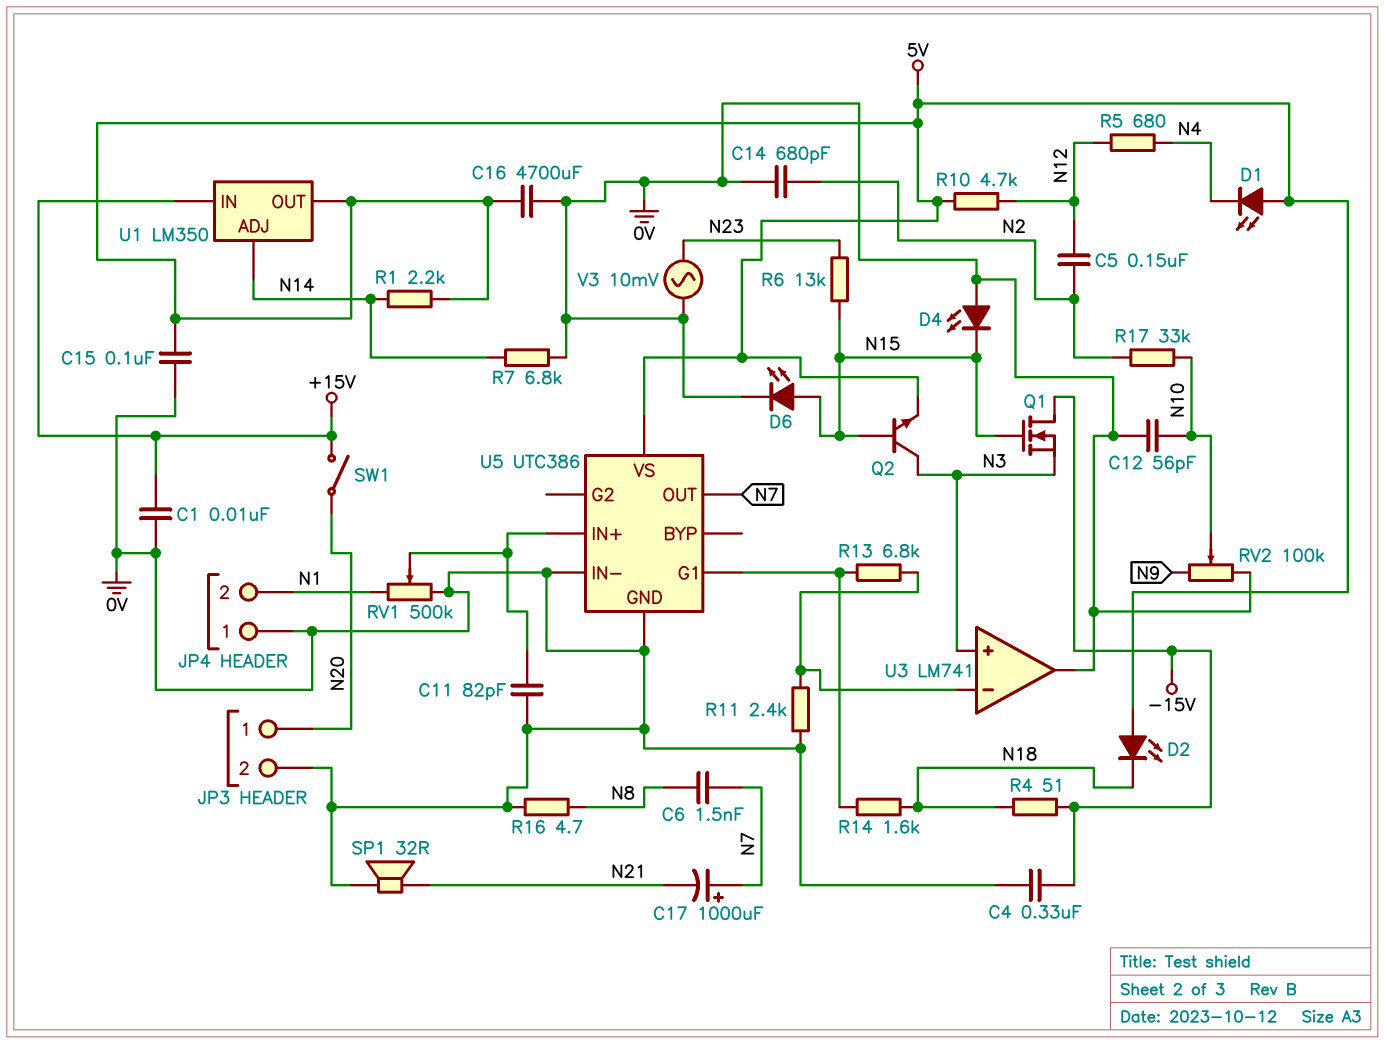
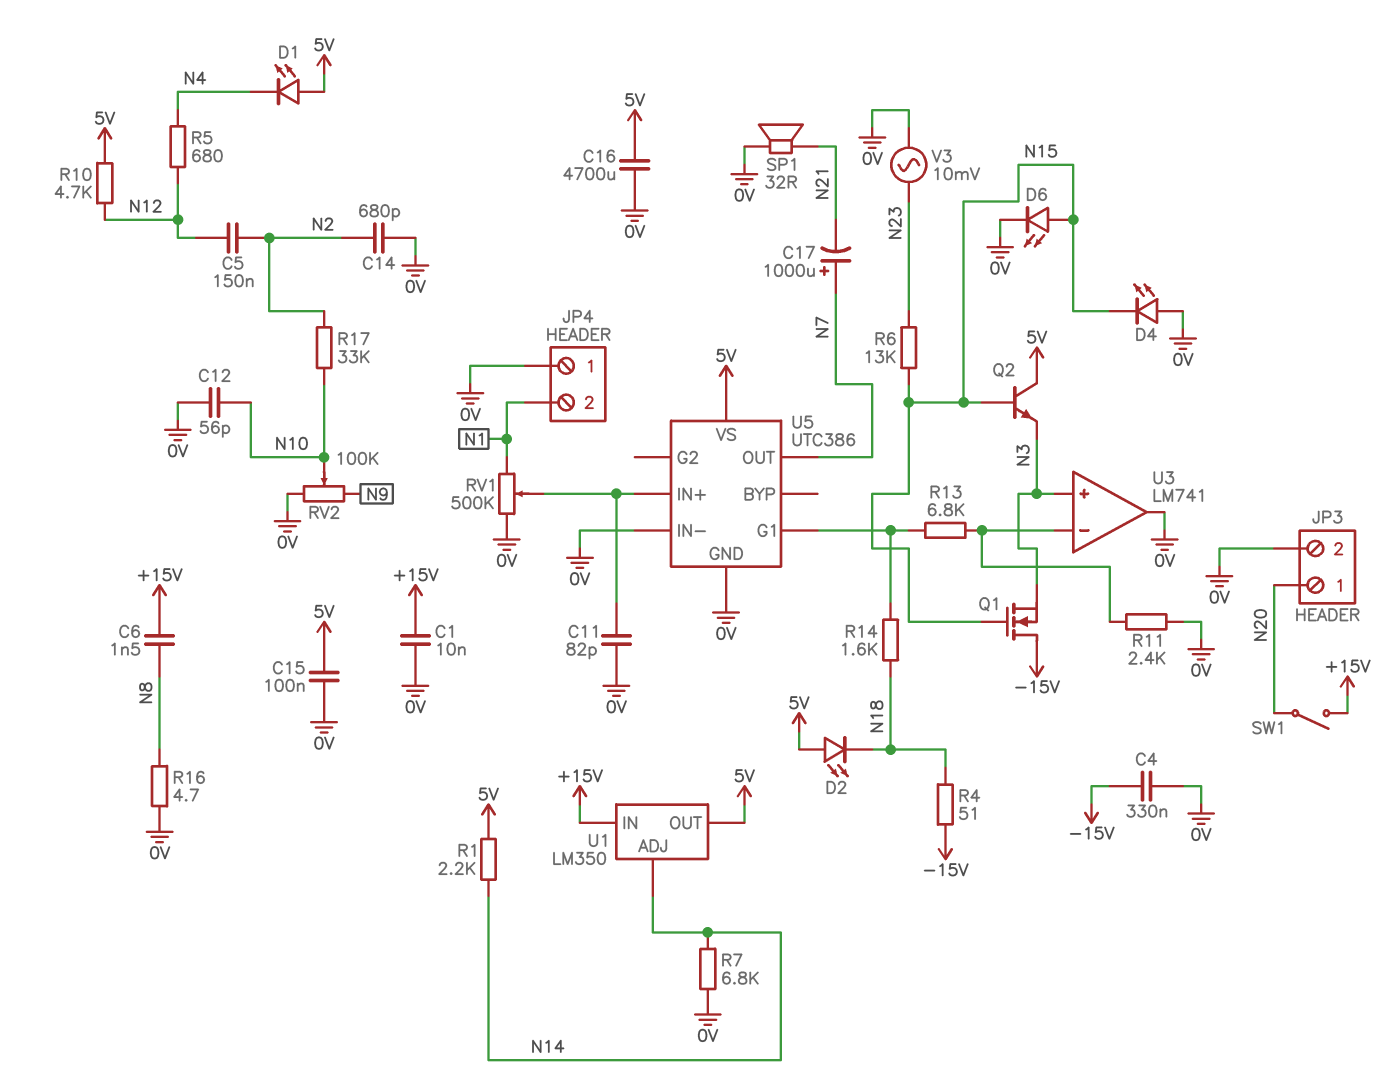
C6: 1.5nF (N7, N8) -> 1.5nF (+15V, N8)
Q2: NPN (B N15, C N3, E 5V) -> NPN (B N15, C 5V, E N3)

